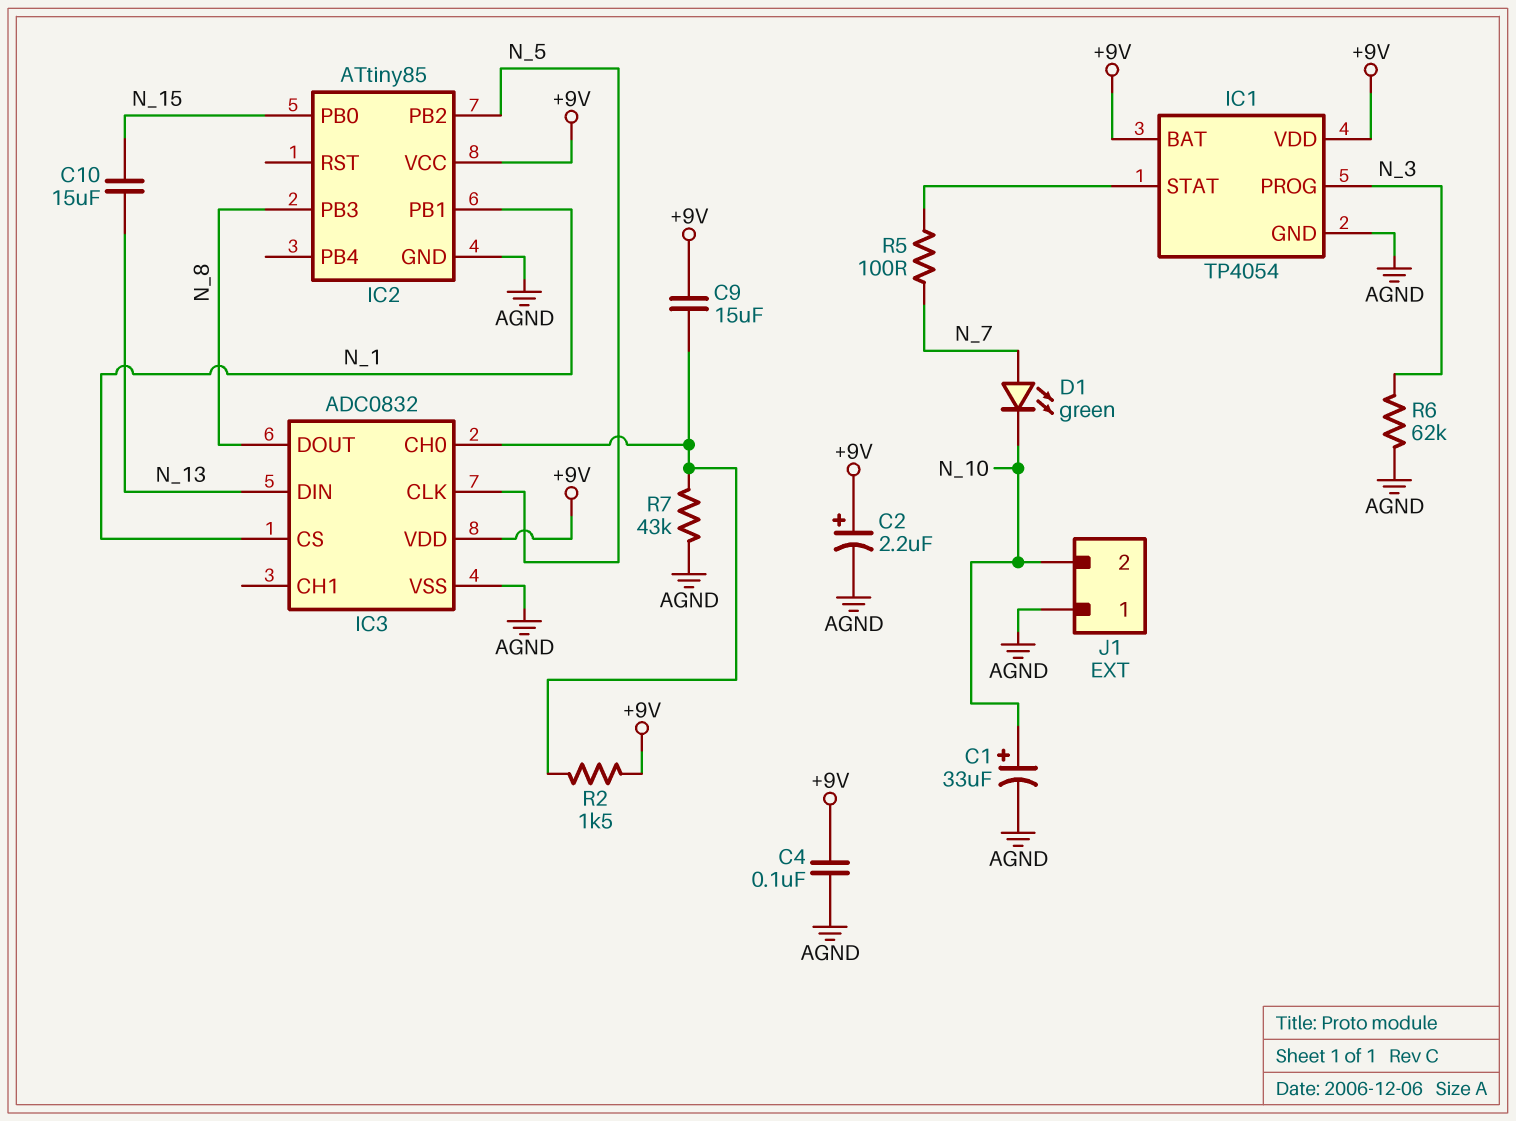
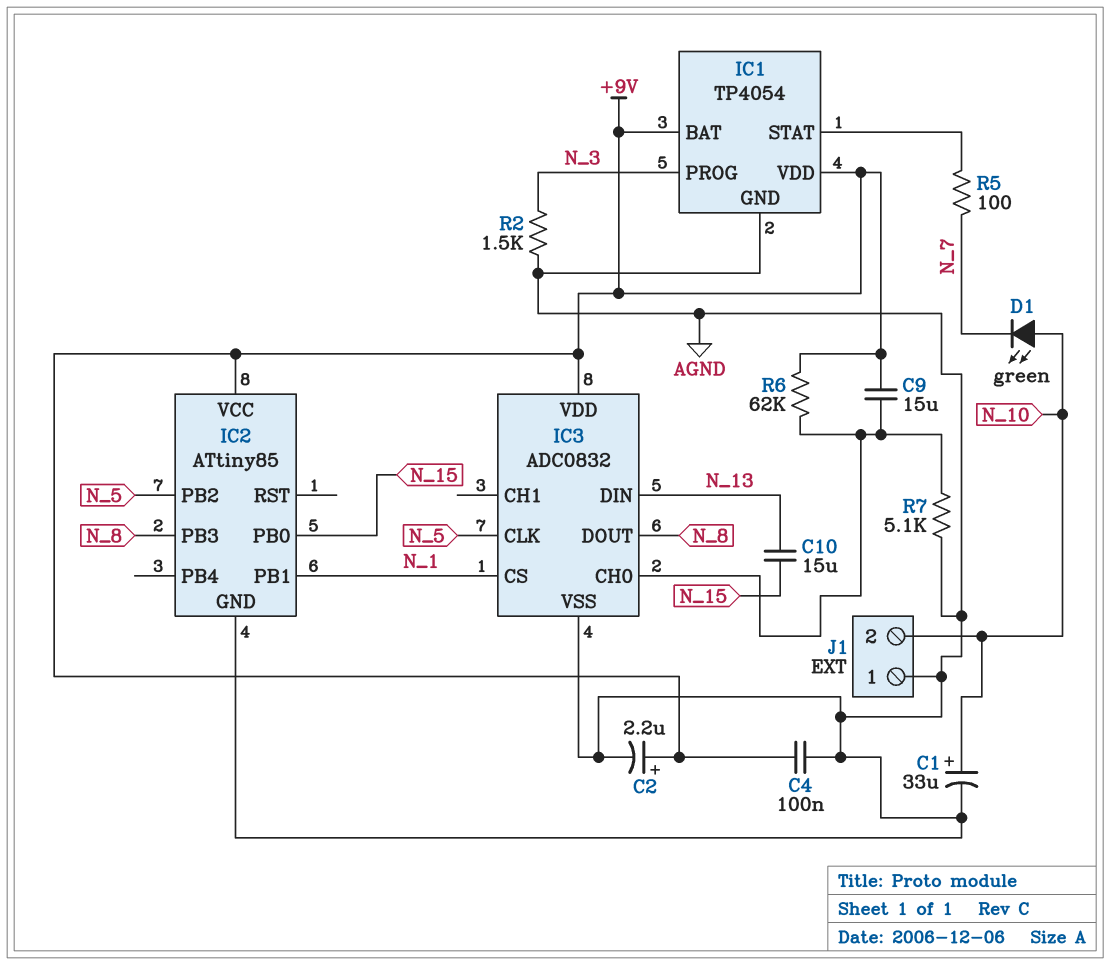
D1: LED green (A N_7, K N_10) -> LED green (A N_10, K N_7)
R2: 1.5k (+9V, IC3/CH0) -> 1.5k (AGND, N_3)
R6: 62k (AGND, N_3) -> 62k (+9V, IC3/CH0)
R7: 43k (AGND, IC3/CH0) -> 5.1k (AGND, IC3/CH0)

